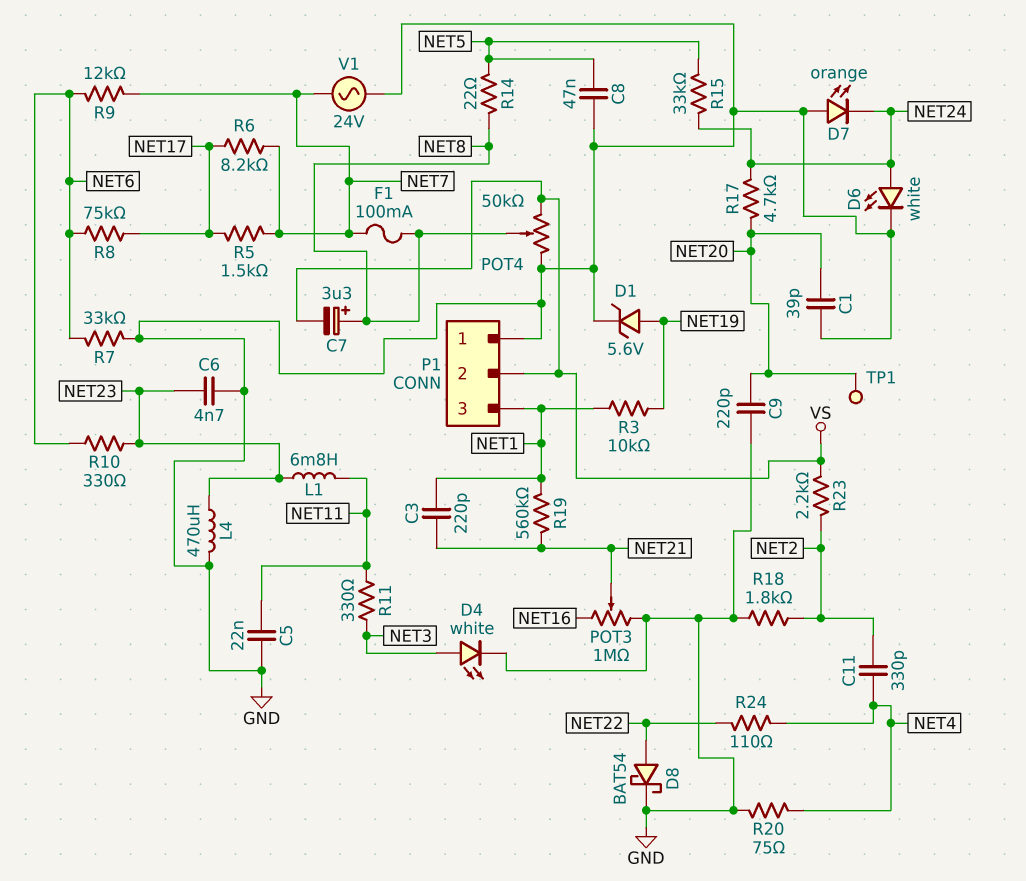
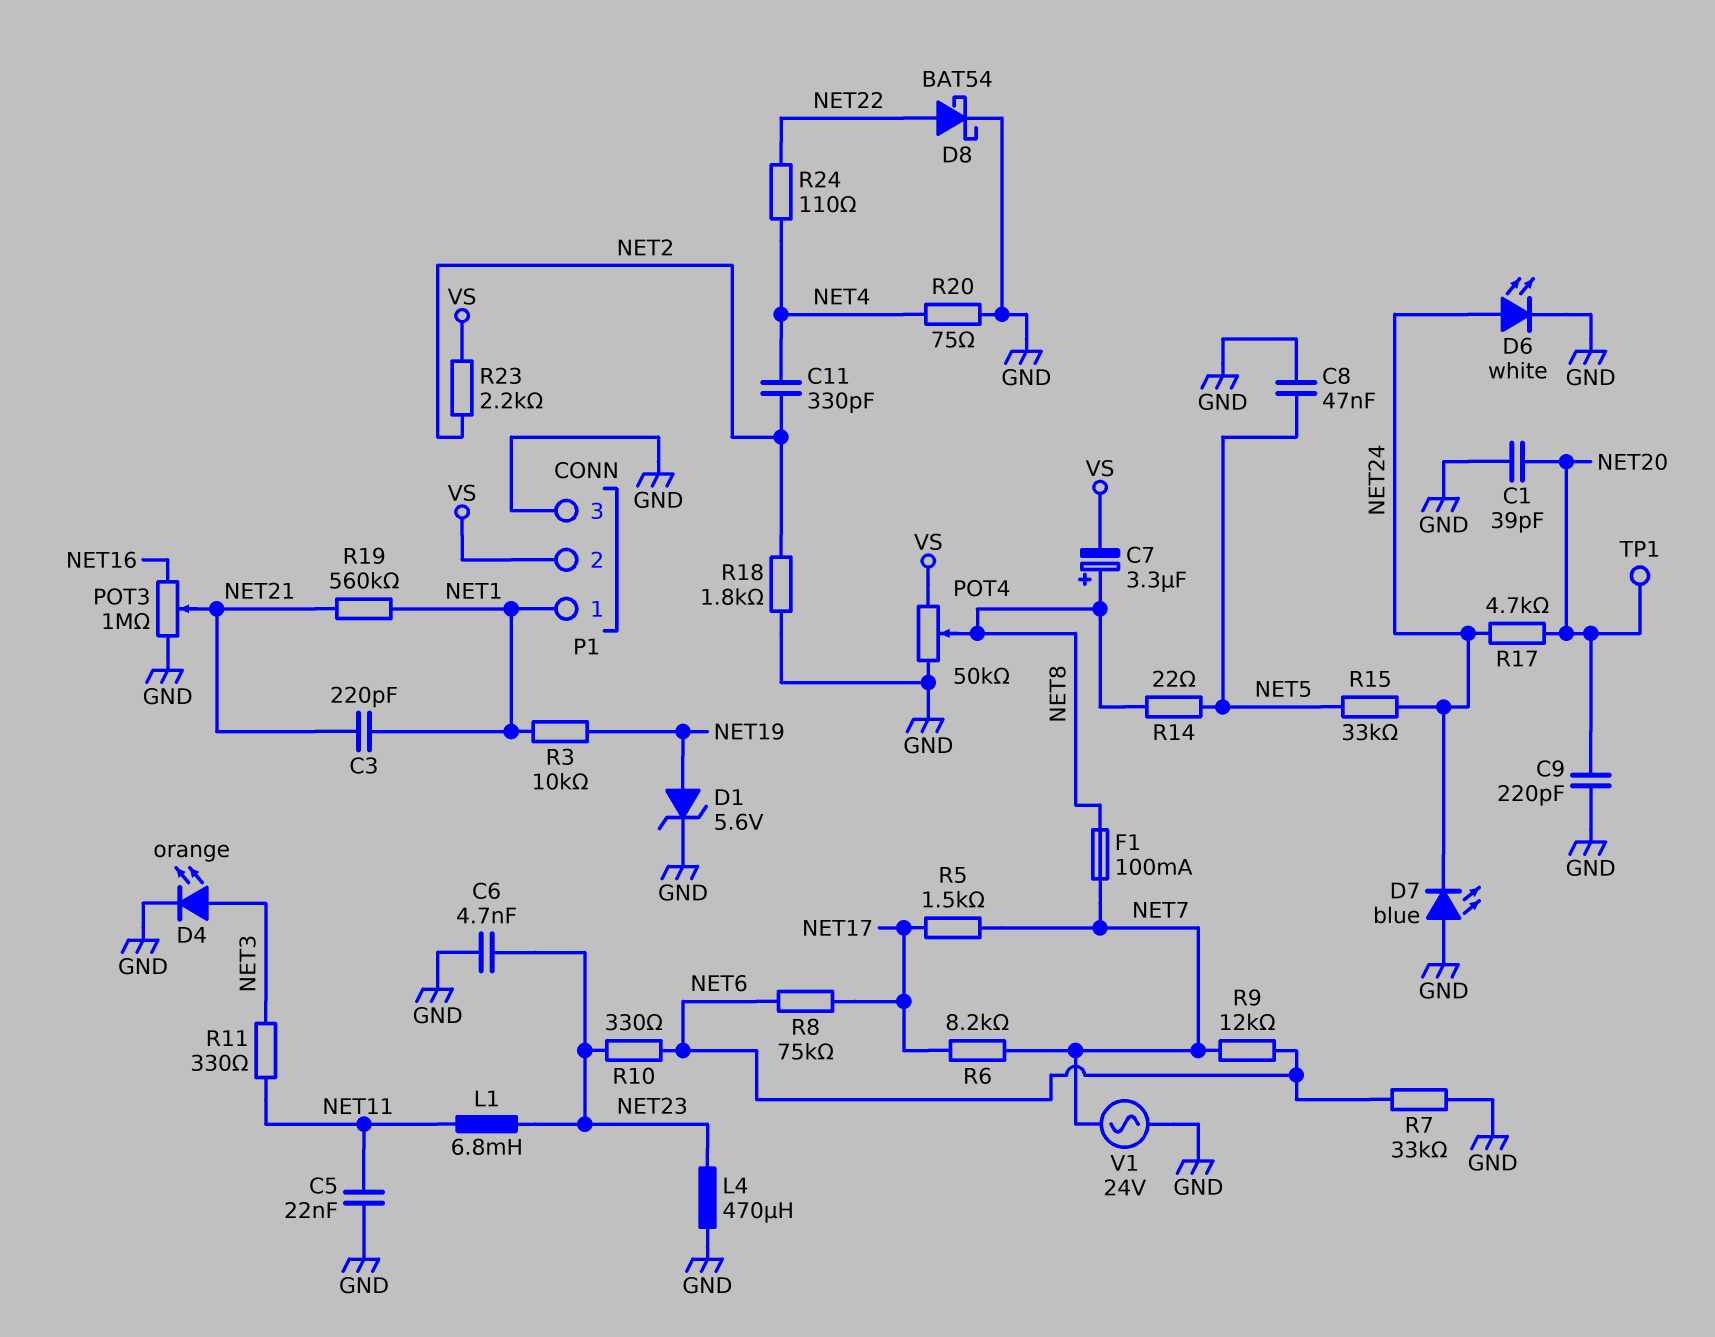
D4: LED white (A NET3, K GND) -> LED orange (A NET3, K GND)
D7: LED orange (A GND, K NET24) -> LED blue (A GND, K NET24)
P1 pin 1: GND -> NET1
P1 pin 3: NET1 -> GND

